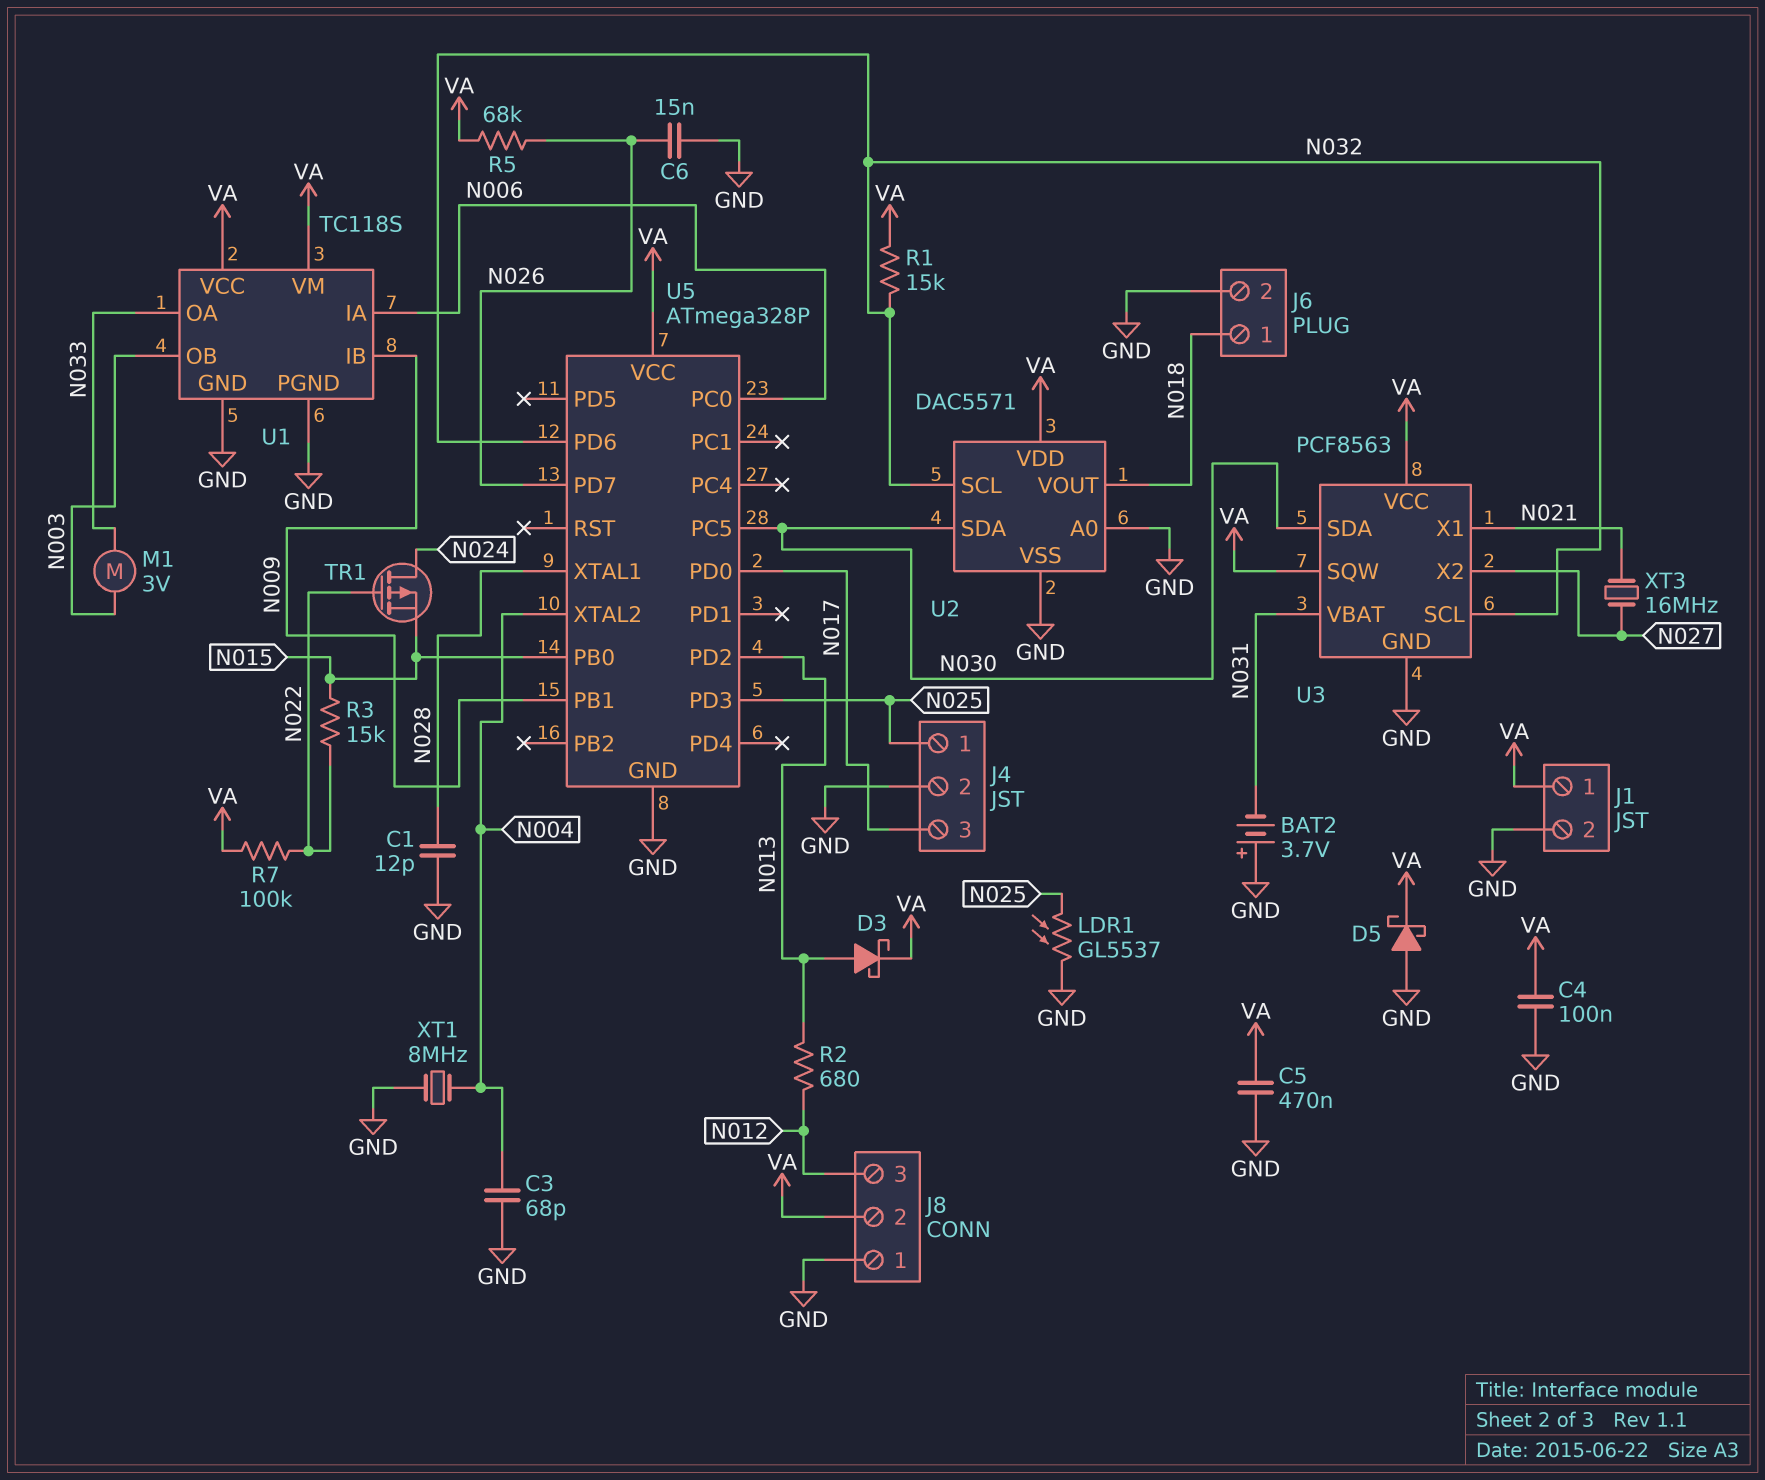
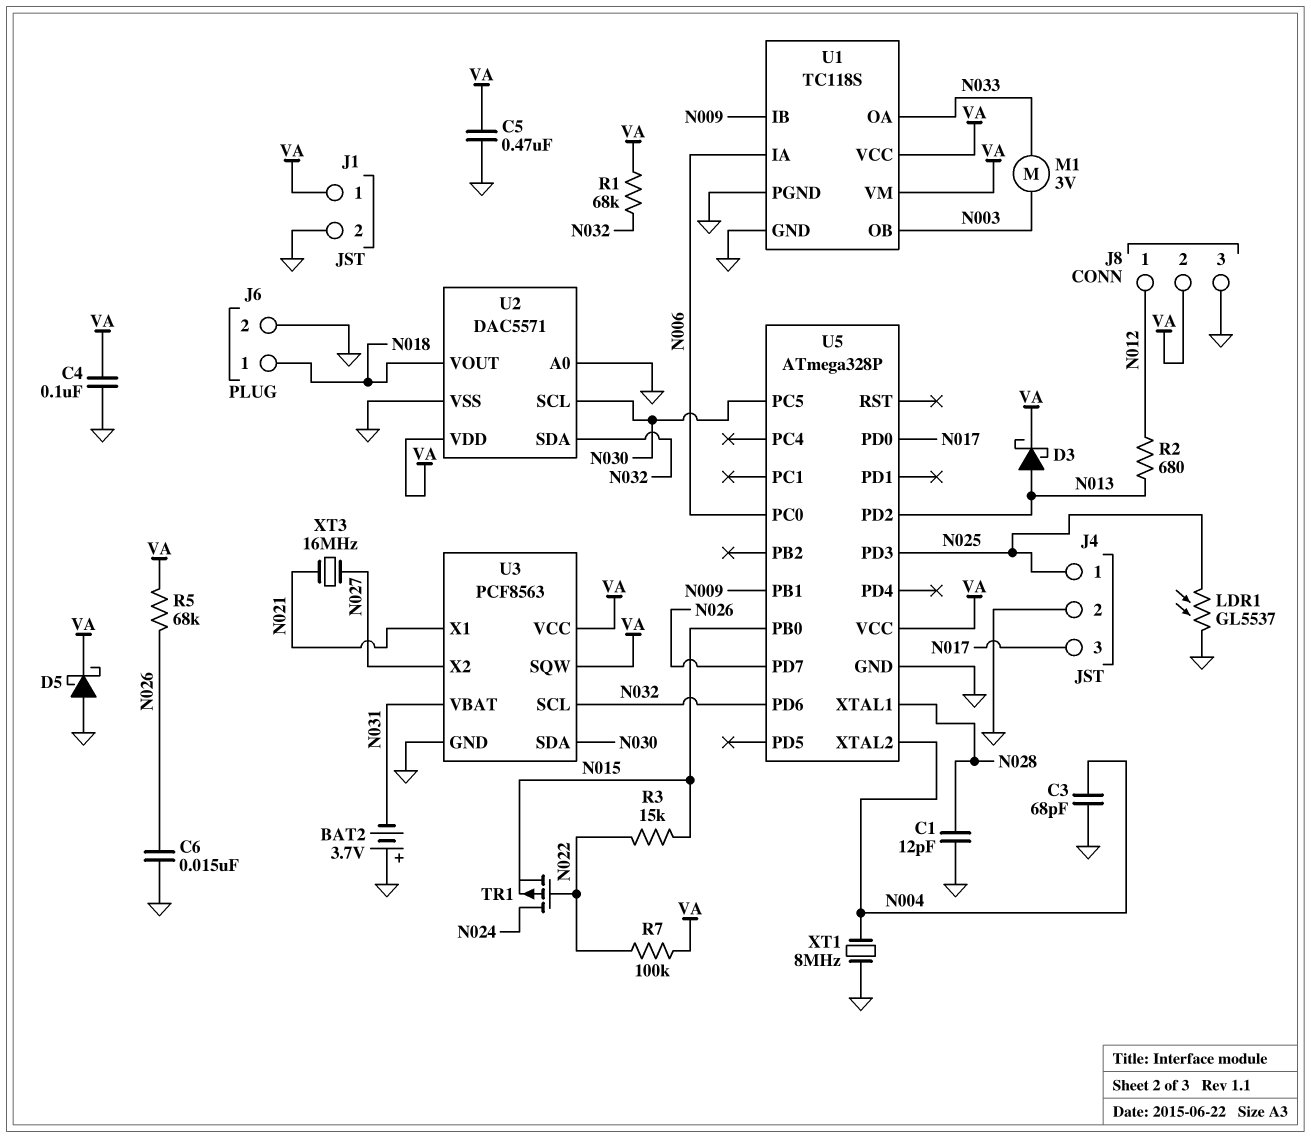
J8 pin 1: GND -> N012
J8 pin 3: N012 -> GND
R1: 15k (N032, VA) -> 68k (N032, VA)
U2 pin SCL: N032 -> N030
U2 pin SDA: N030 -> N032

